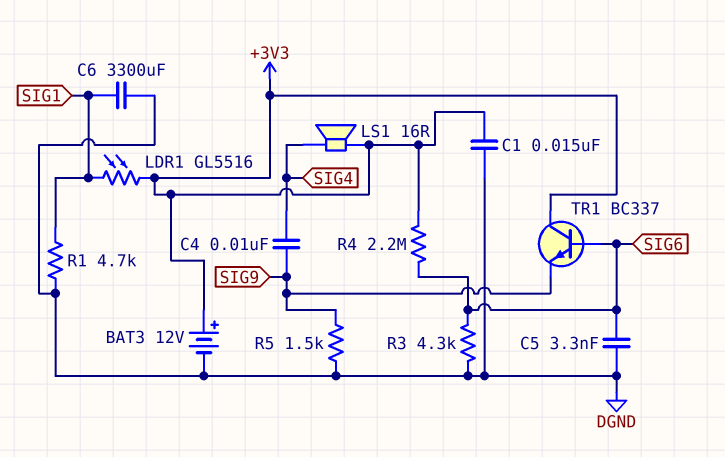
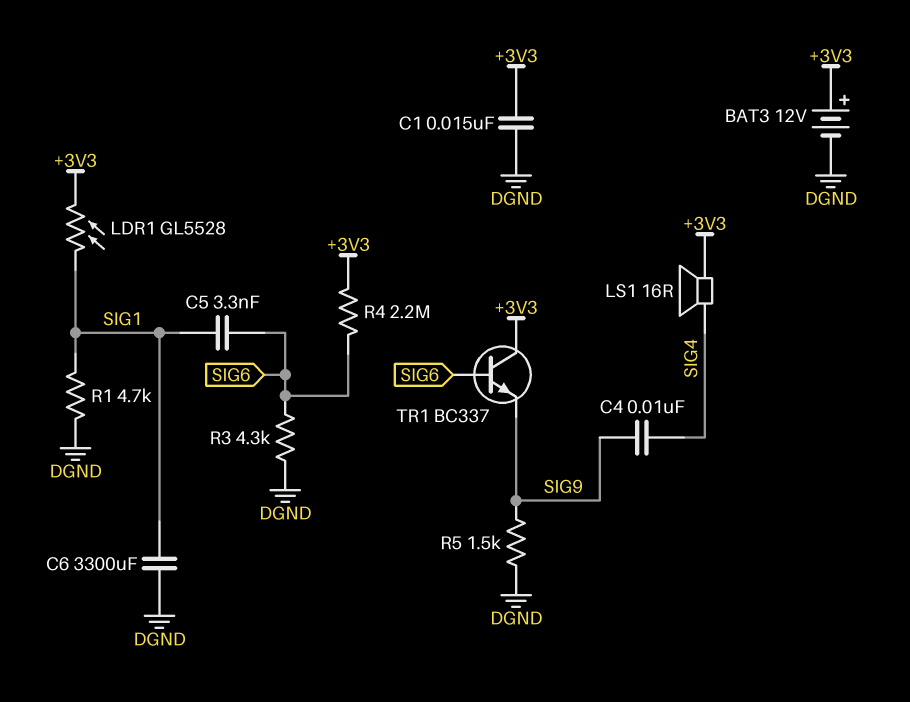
C5: 3.3nF (DGND, SIG6) -> 3.3nF (SIG1, SIG6)
LDR1: GL5516 (+3V3, SIG1) -> GL5528 (+3V3, SIG1)

